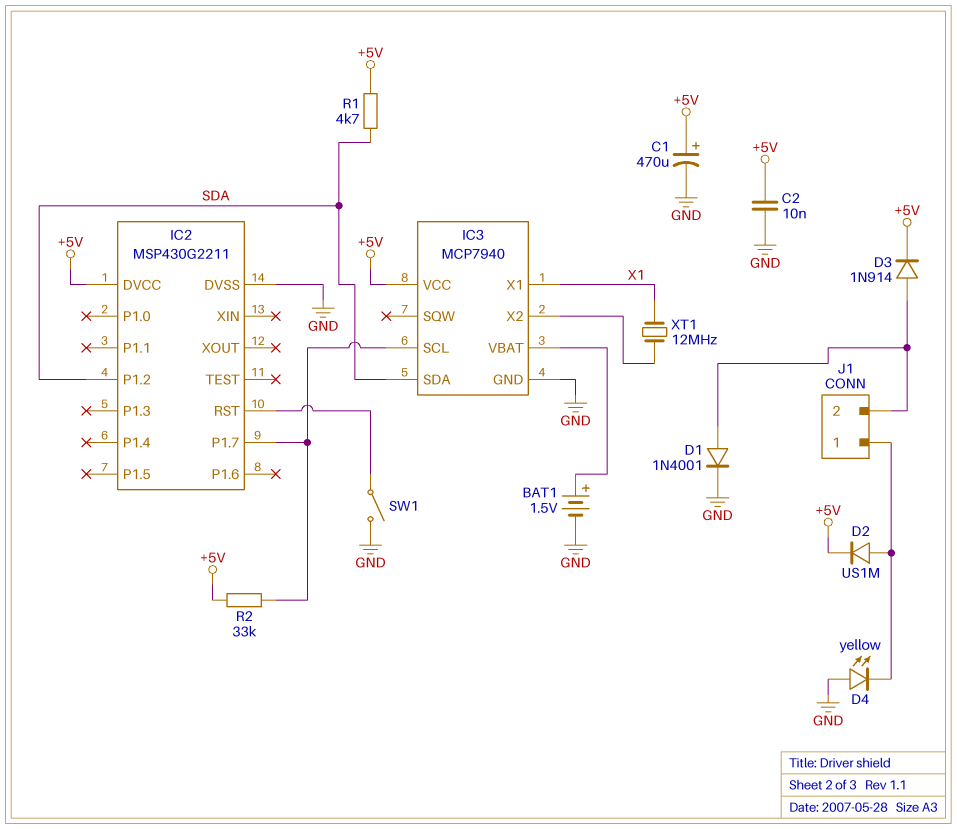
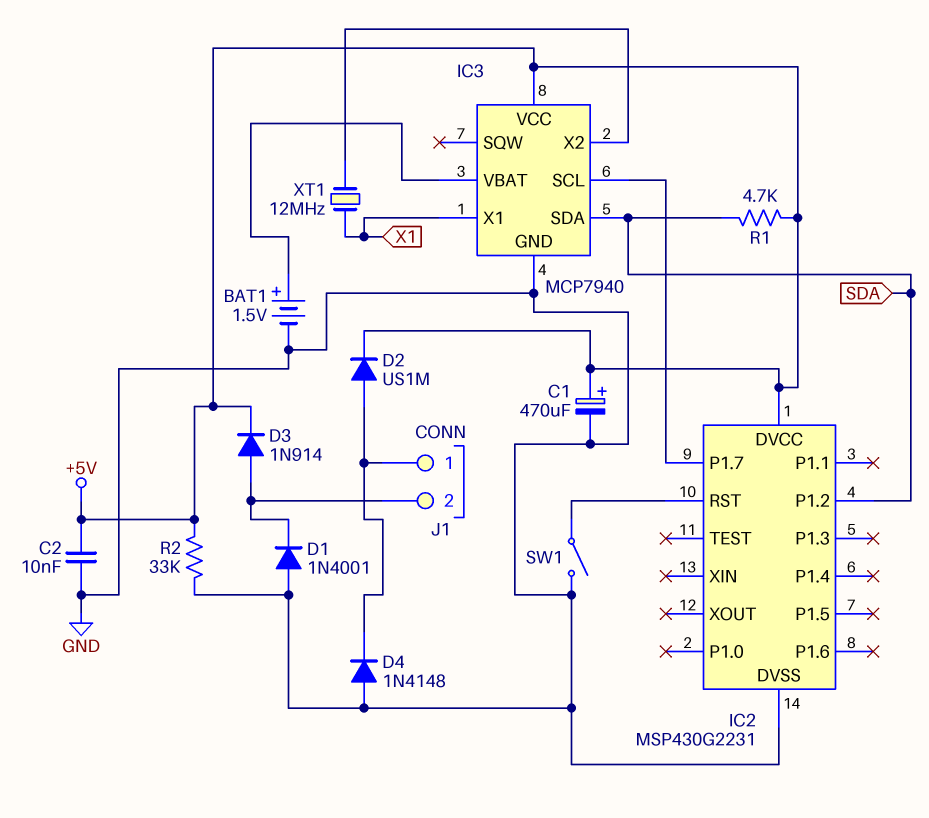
D1: diode 1N4001 (A J1/2, K GND) -> diode 1N4001 (A GND, K J1/2)
D4: LED yellow (A GND, K J1/1) -> diode 1N4148 (A GND, K J1/1)
IC2: MSP430G2211 -> MSP430G2231
R2: 33k (+5V, IC2/P1.7) -> 33k (+5V, GND)

